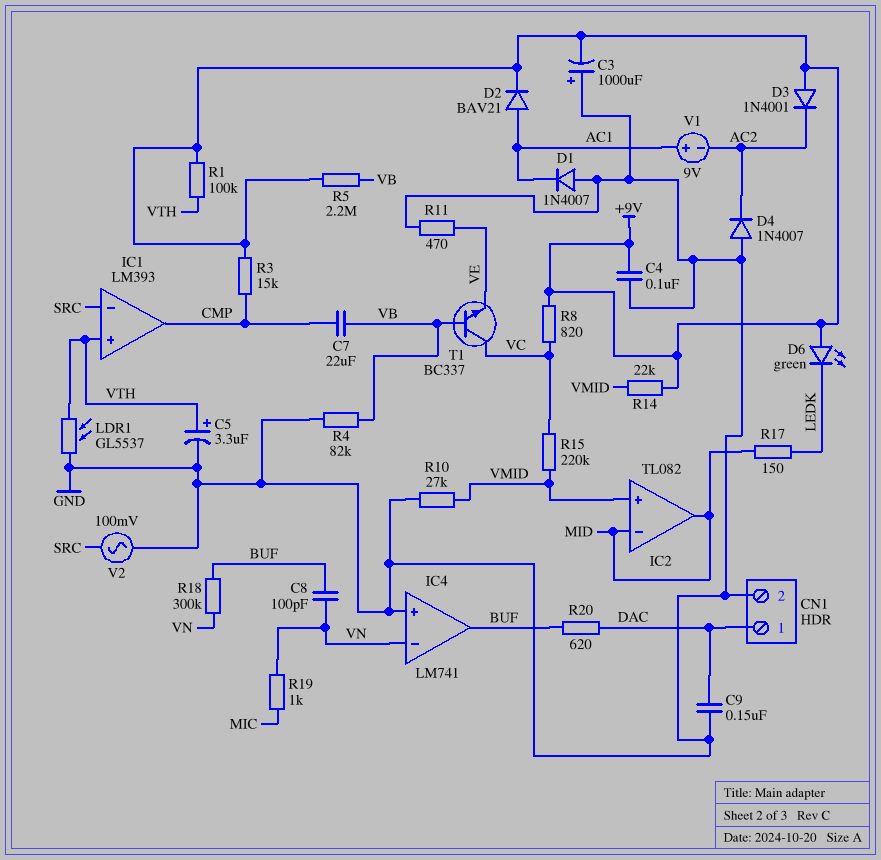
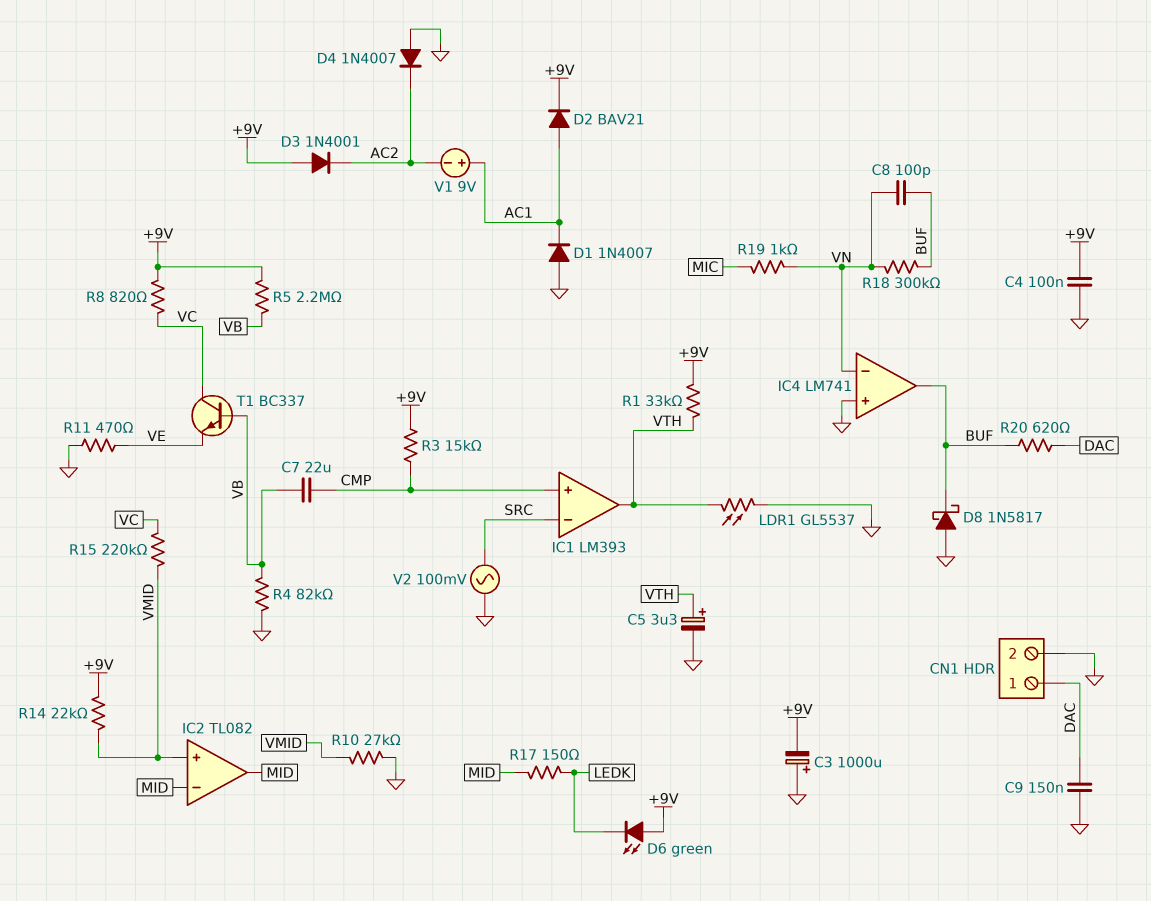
D8: none -> schottky 1N5817 (A GND, K BUF)
IC1 pin in+: VTH -> CMP
IC1 pin out: CMP -> VTH
R1: 100k (+9V, VTH) -> 33k (+9V, VTH)

